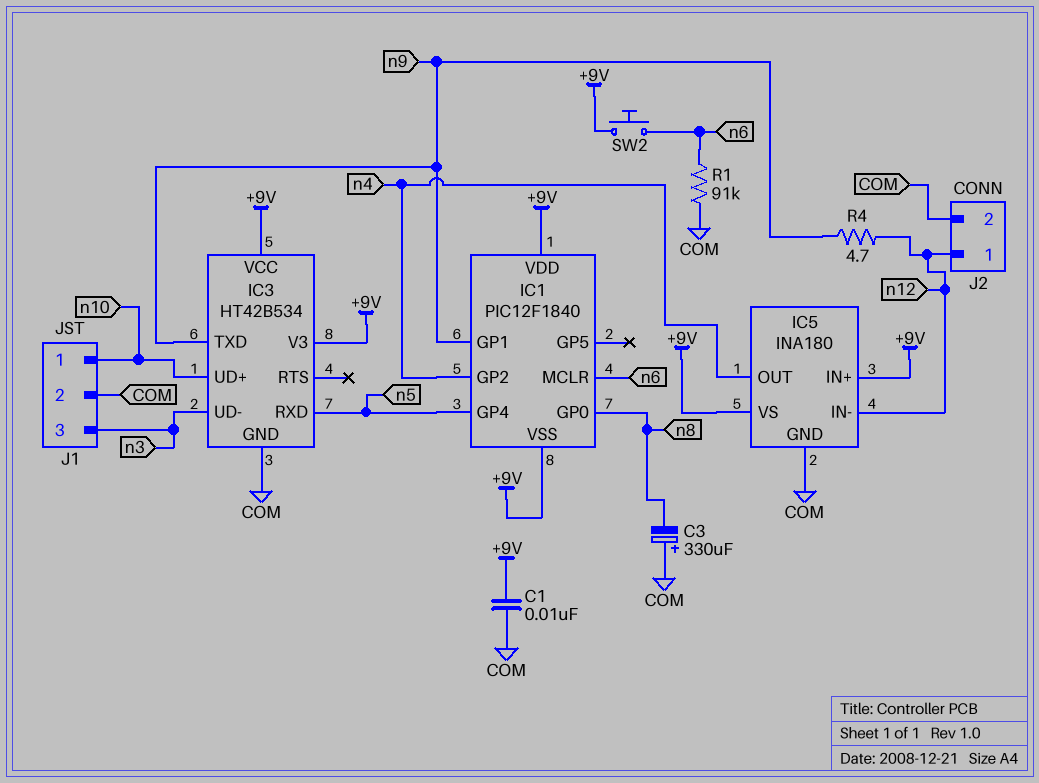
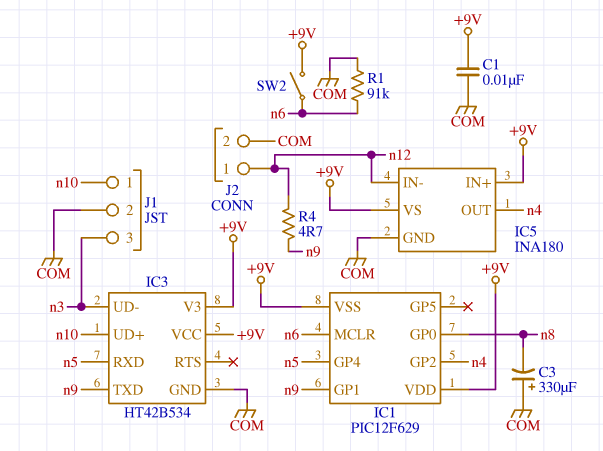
IC1: PIC12F1840 -> PIC12F629
SW2: button (+9V, n6) -> switch (+9V, n6)

